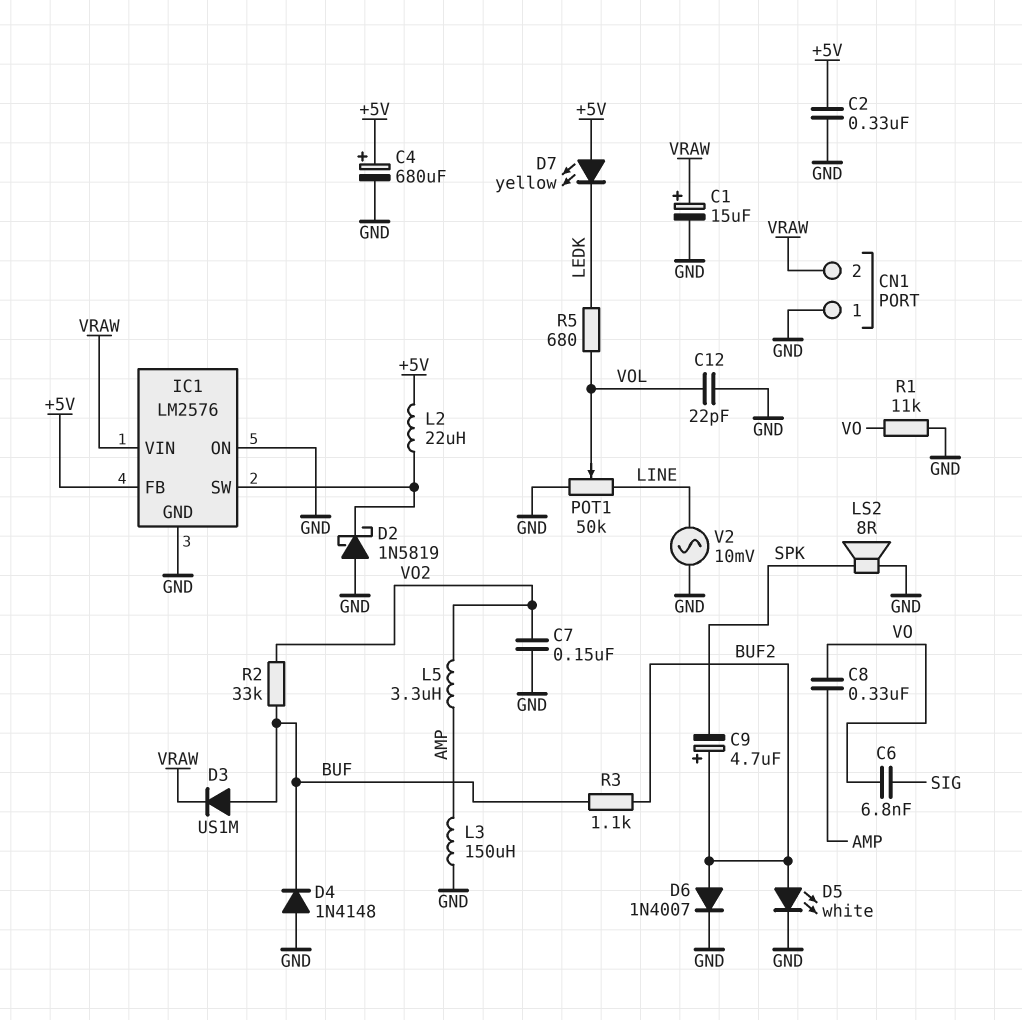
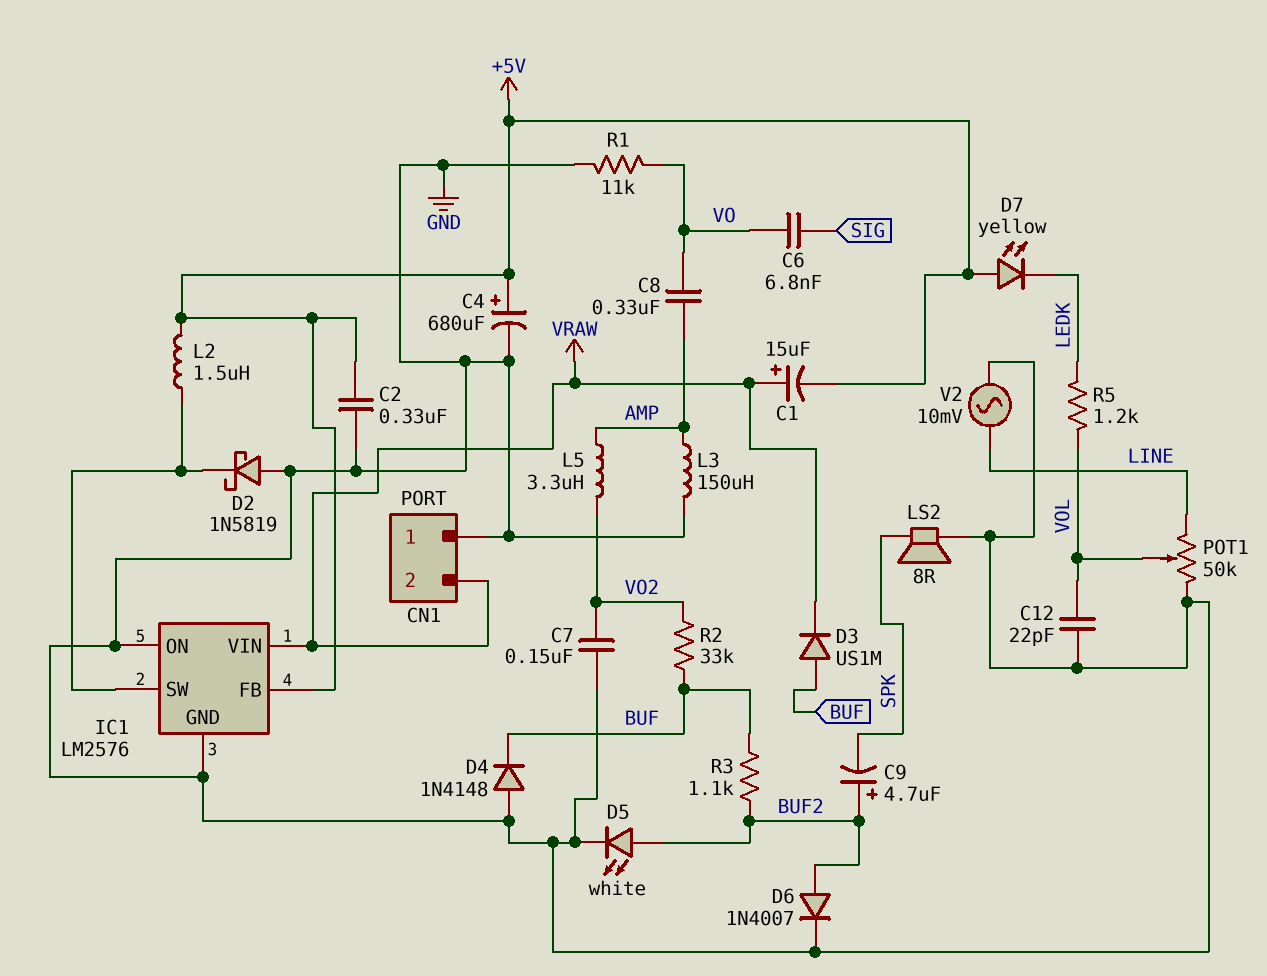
C1: 15uF (plus VRAW, minus GND) -> 15uF (plus VRAW, minus +5V)
L2: 22uH (+5V, IC1/SW) -> 1.5uH (+5V, IC1/SW)
R5: 680 (LEDK, VOL) -> 1.2k (LEDK, VOL)

